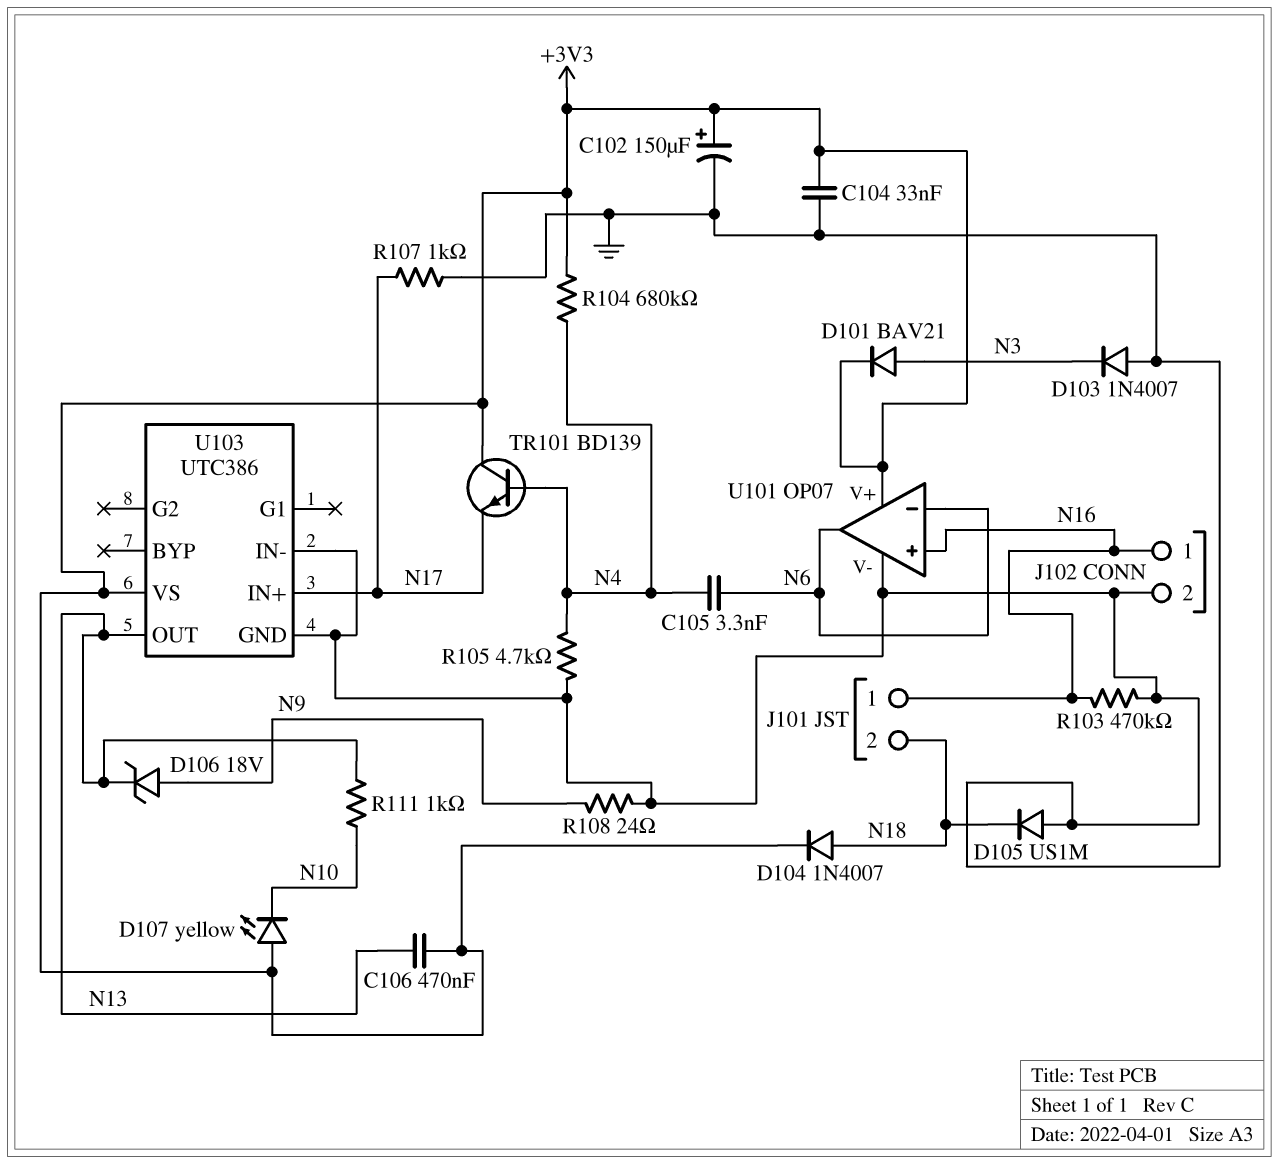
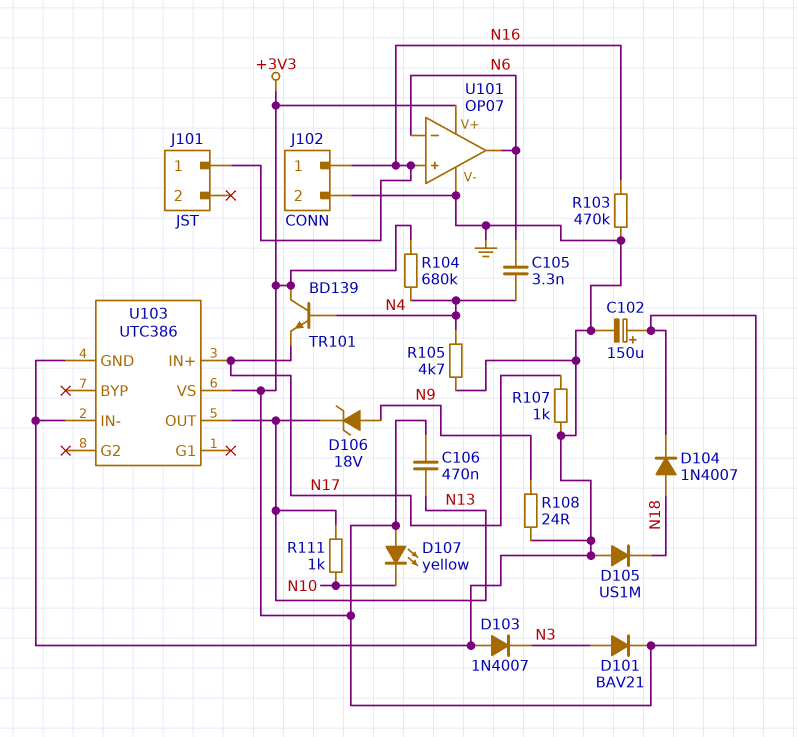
C104: 33nF (+3V3, GND) -> none
J101 pin 2: N18 -> none

